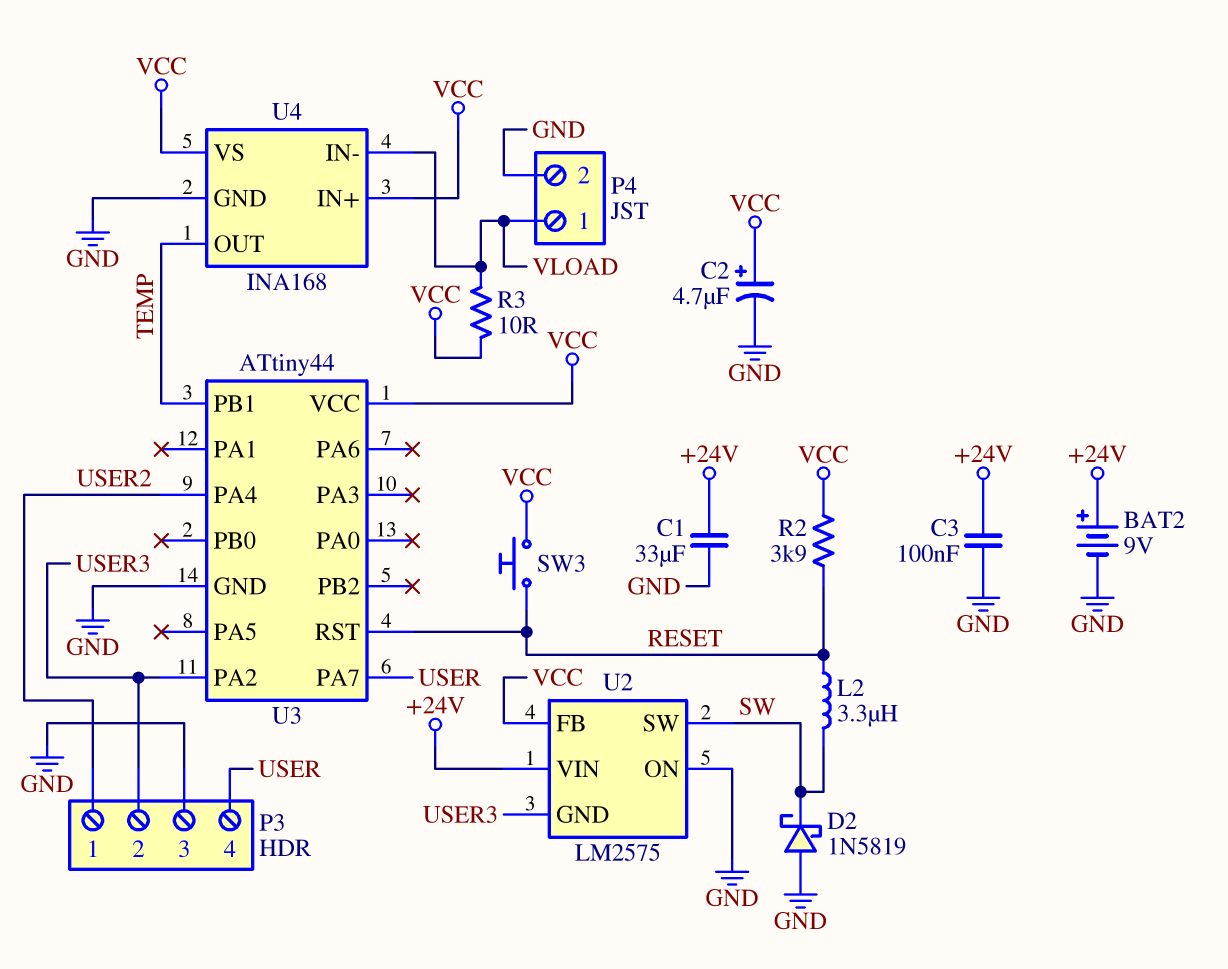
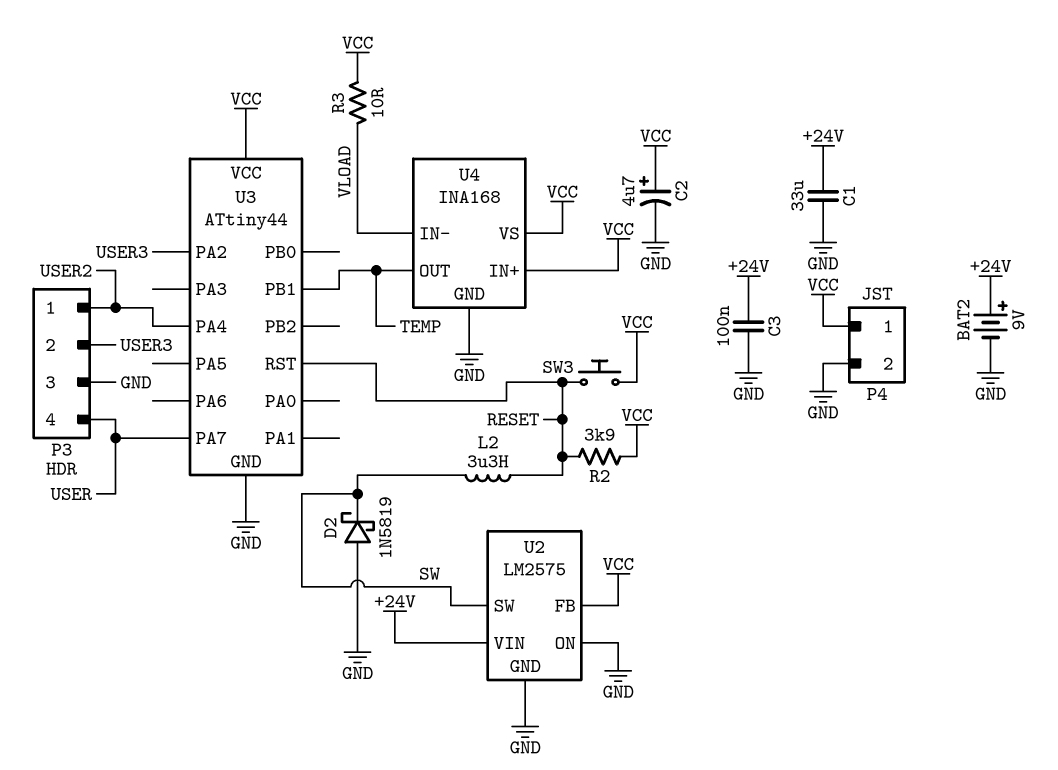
P4 pin 1: VLOAD -> VCC
U2 pin GND: USER3 -> GND

